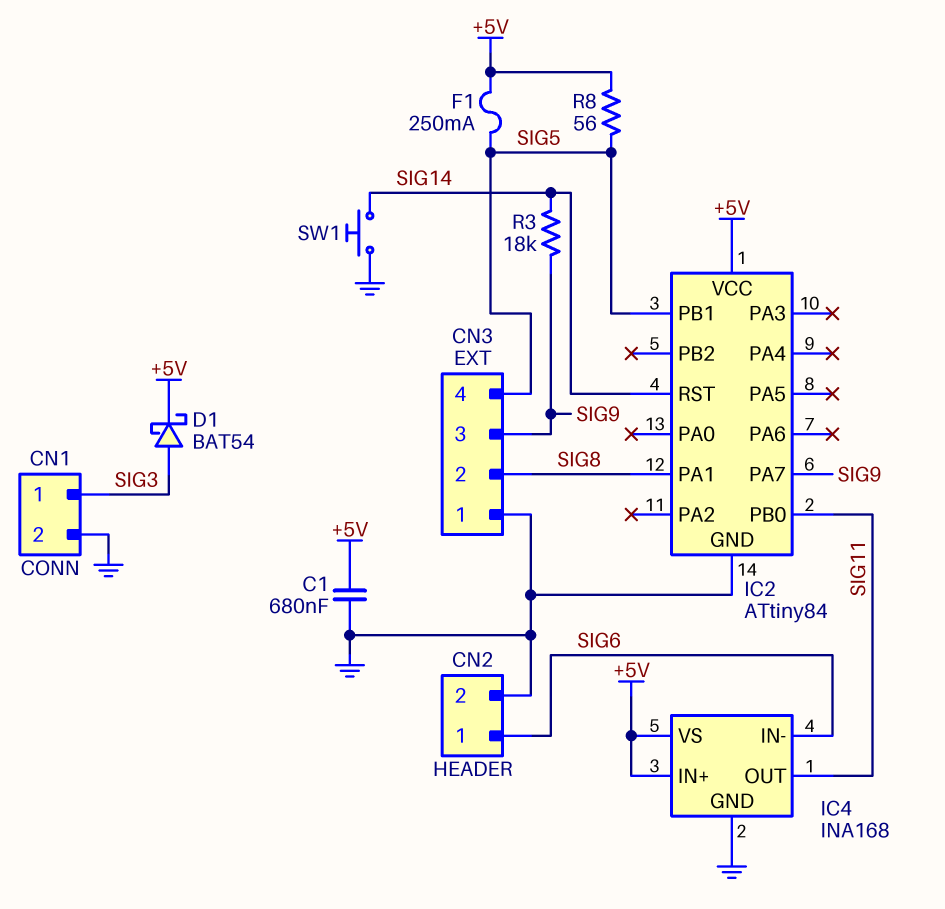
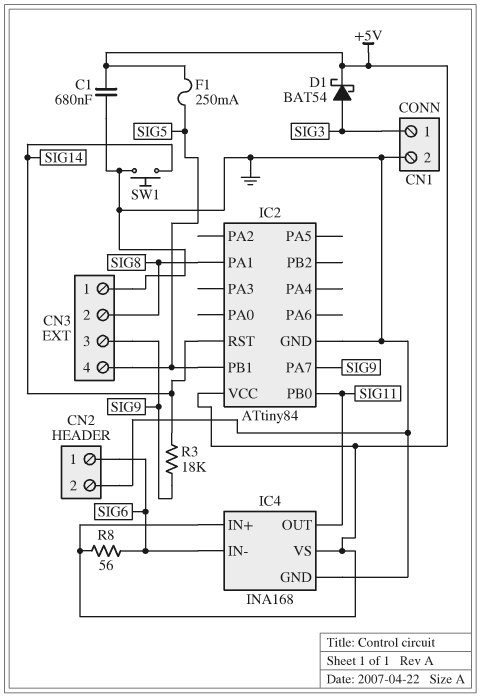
R8: 56 (+5V, SIG5) -> 56 (+5V, SIG6)

